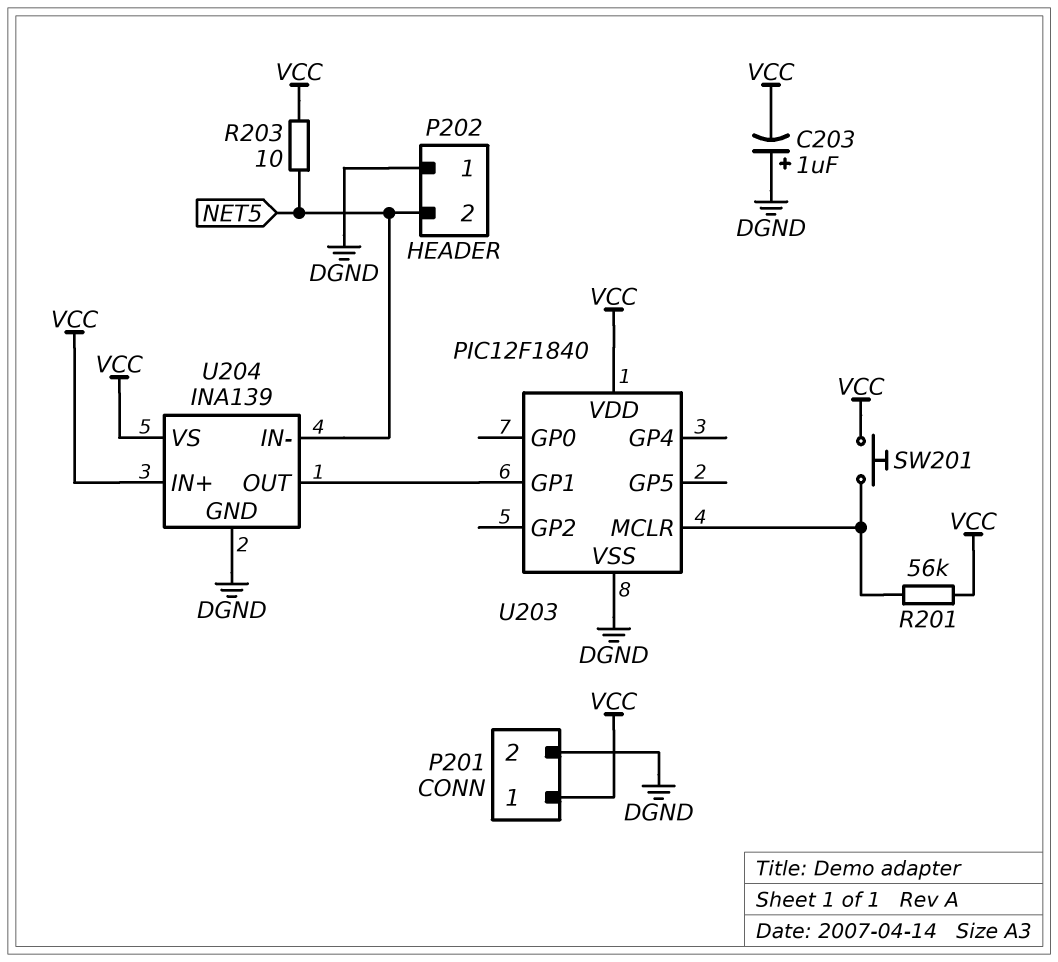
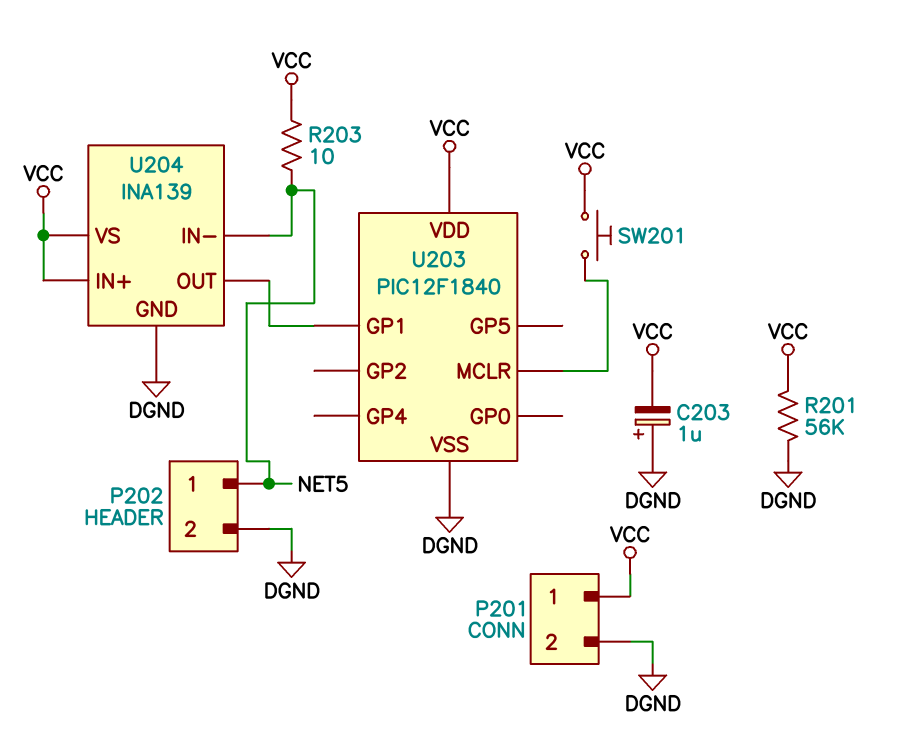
P202 pin 1: DGND -> NET5
P202 pin 2: NET5 -> DGND
R201: 56k (U203/MCLR, VCC) -> 56k (DGND, VCC)

